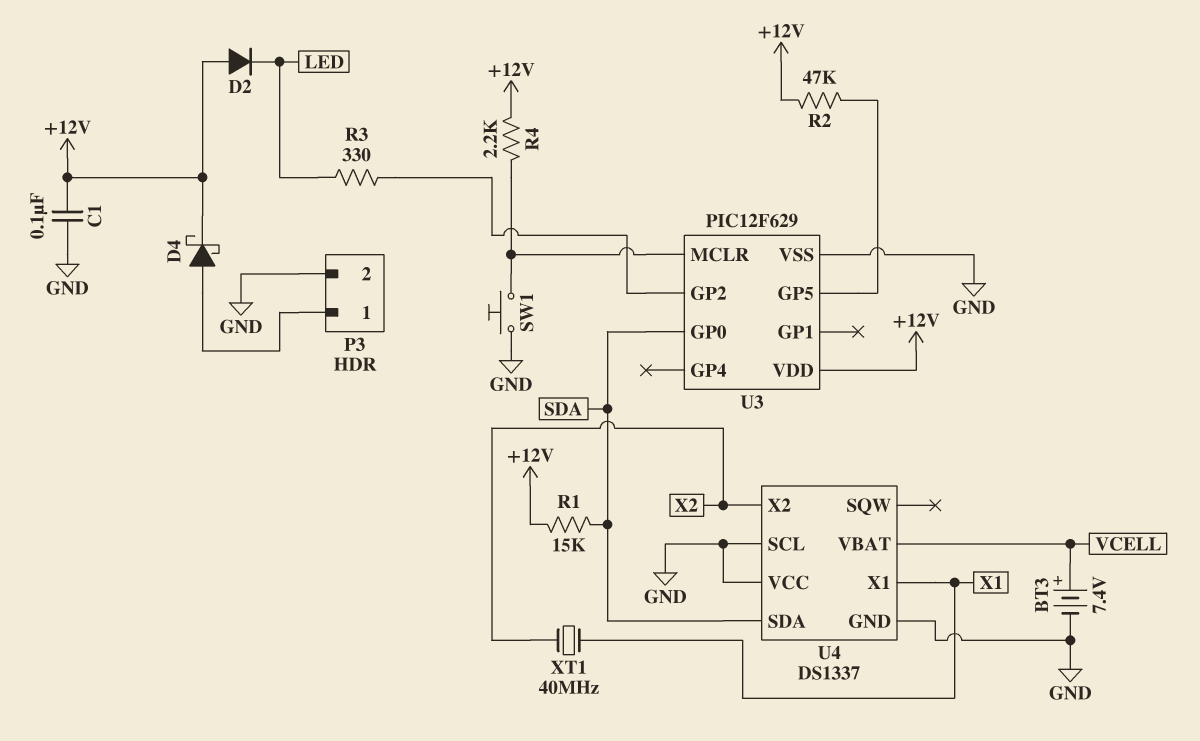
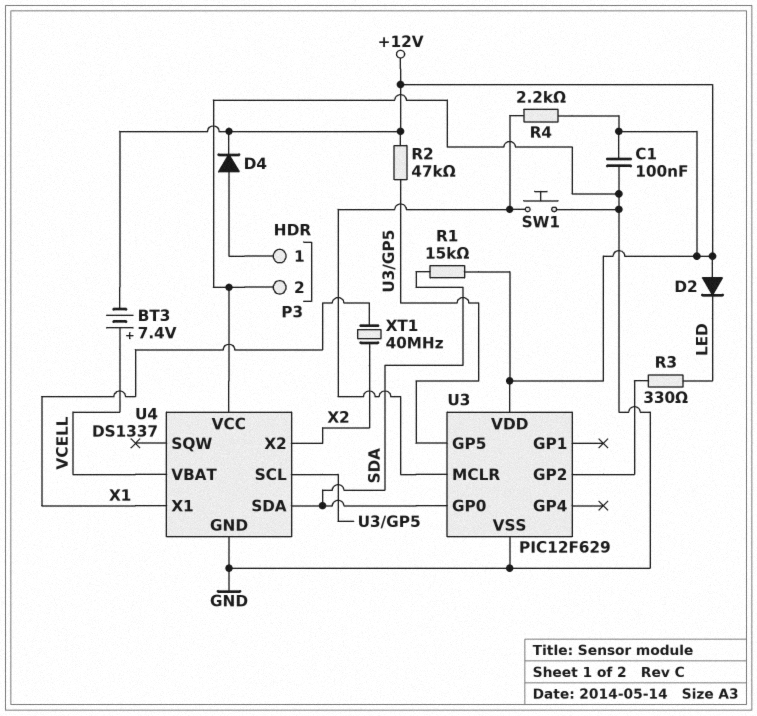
BT3: 7.4V (plus VCELL, minus GND) -> 7.4V (plus VCELL, minus +12V)
D4: schottky (A P3/1, K +12V) -> diode (A P3/1, K +12V)
U4 pin SCL: GND -> U3/GP5

